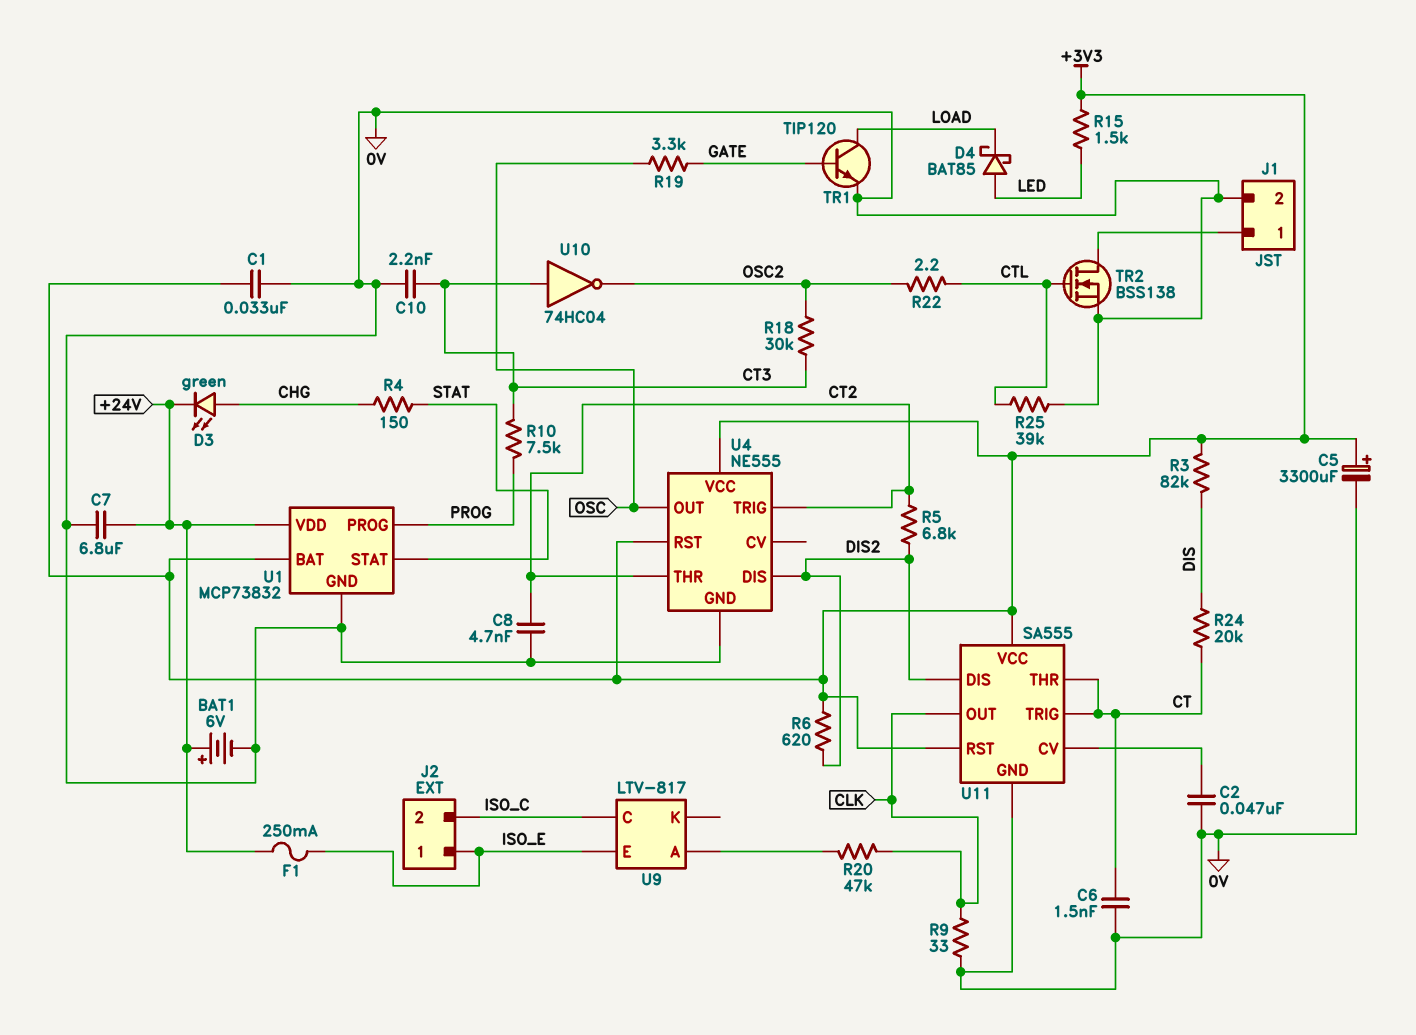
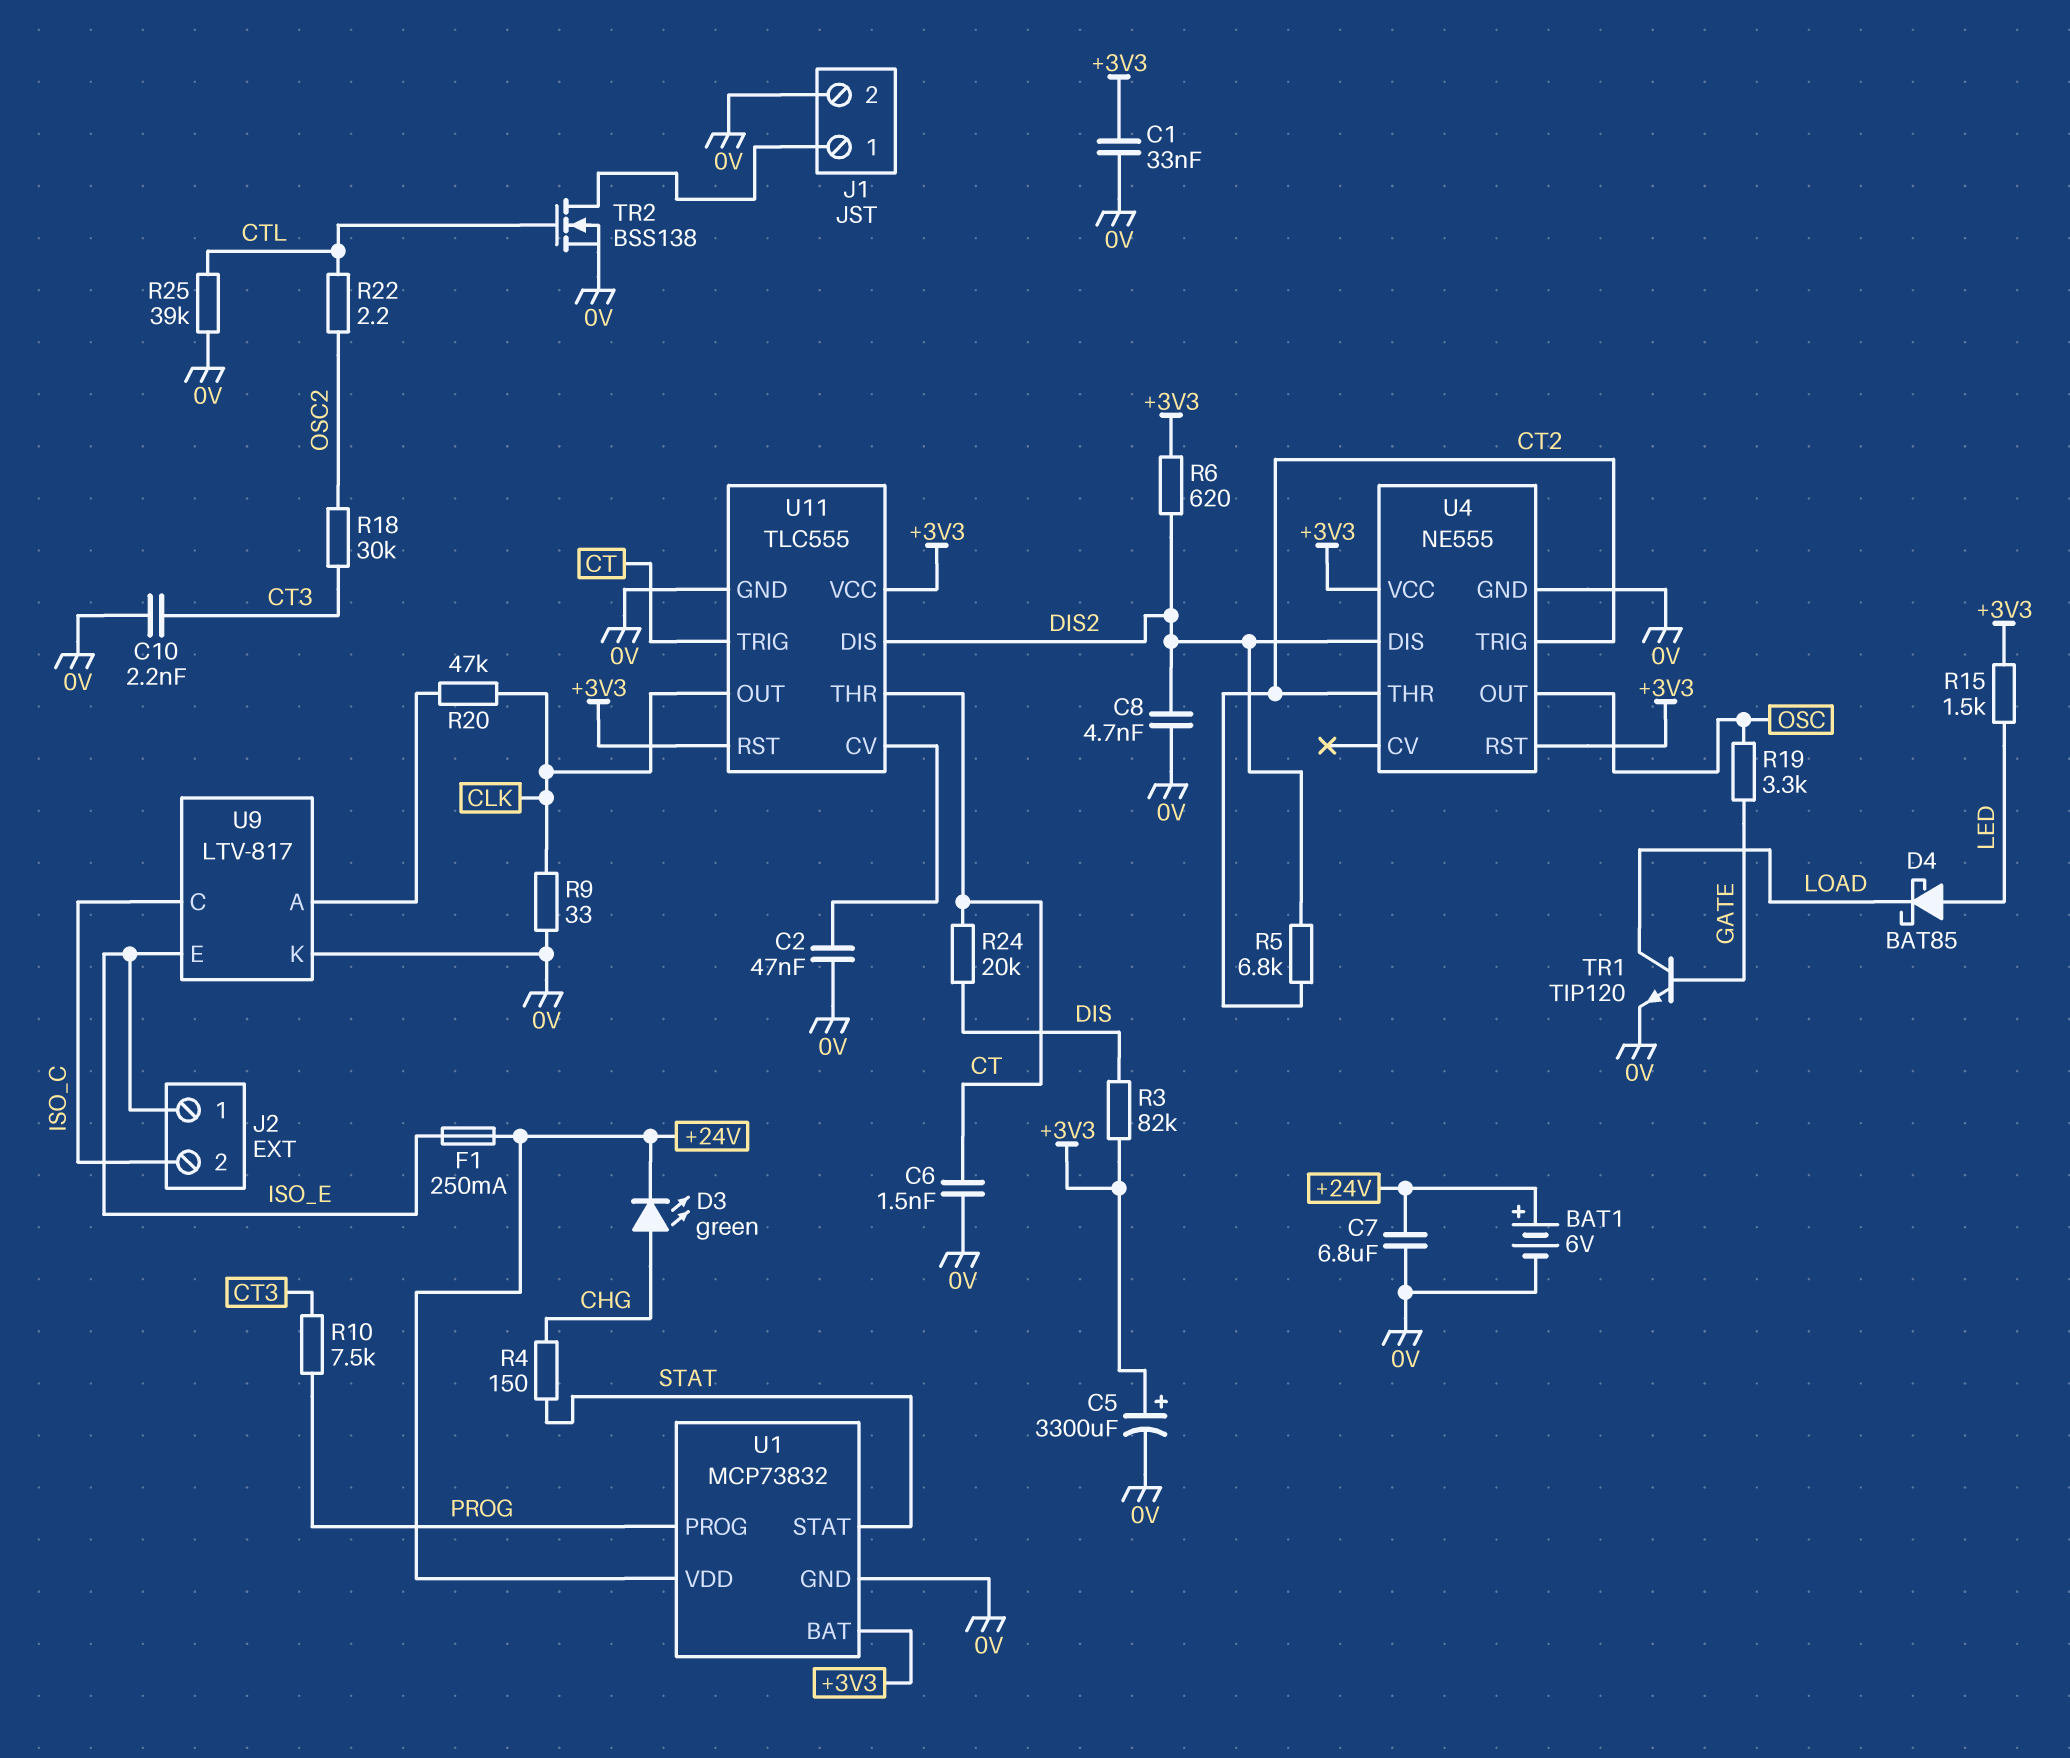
C8: 4.7nF (0V, CT2) -> 4.7nF (0V, DIS2)
U9 pin K: none -> 0V
U10: NOT 74HC04 (in CT3, out OSC2) -> none
U11: SA555 -> TLC555

